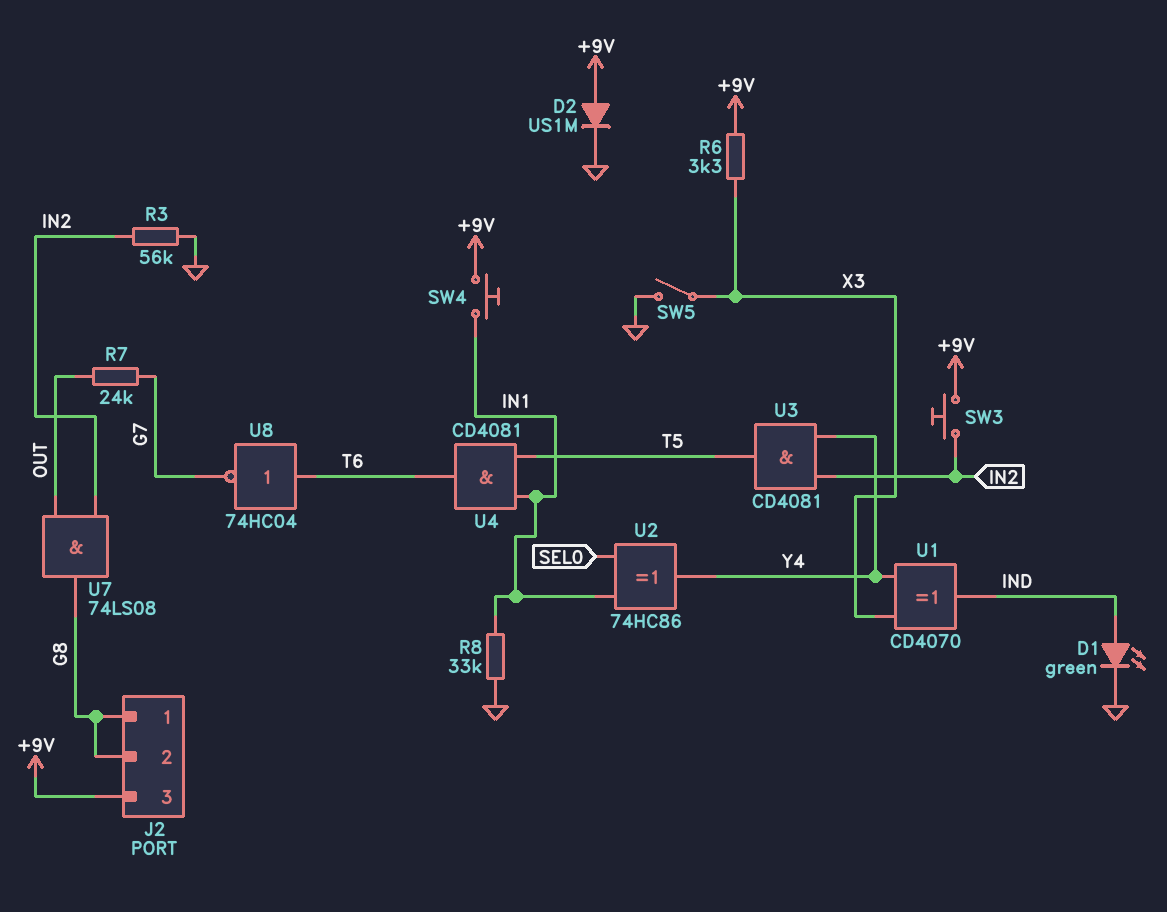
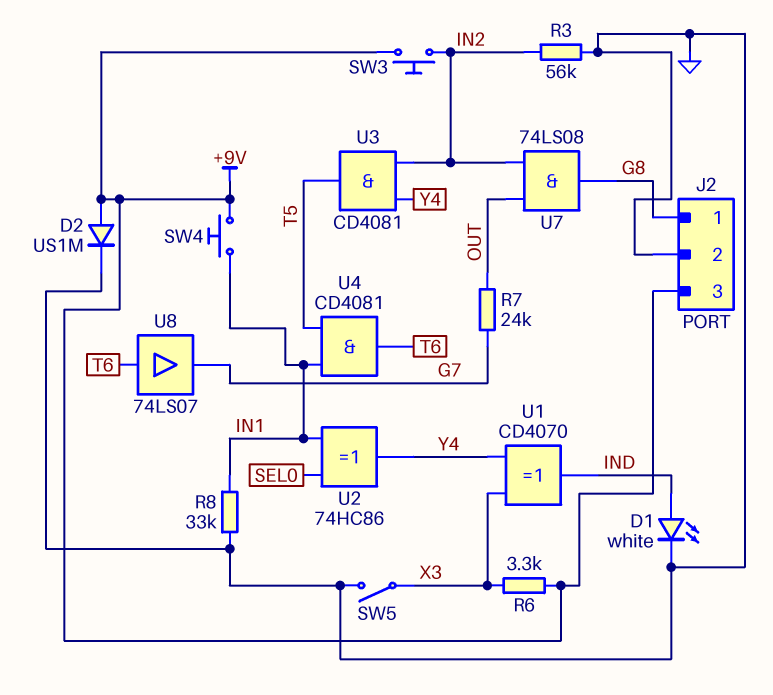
D1: LED green (A IND, K GND) -> LED white (A IND, K GND)
J2 pin 2: G8 -> GND
U8: NOT 74HC04 (in T6, out G7) -> buffer 74LS07 (in T6, out G7)

